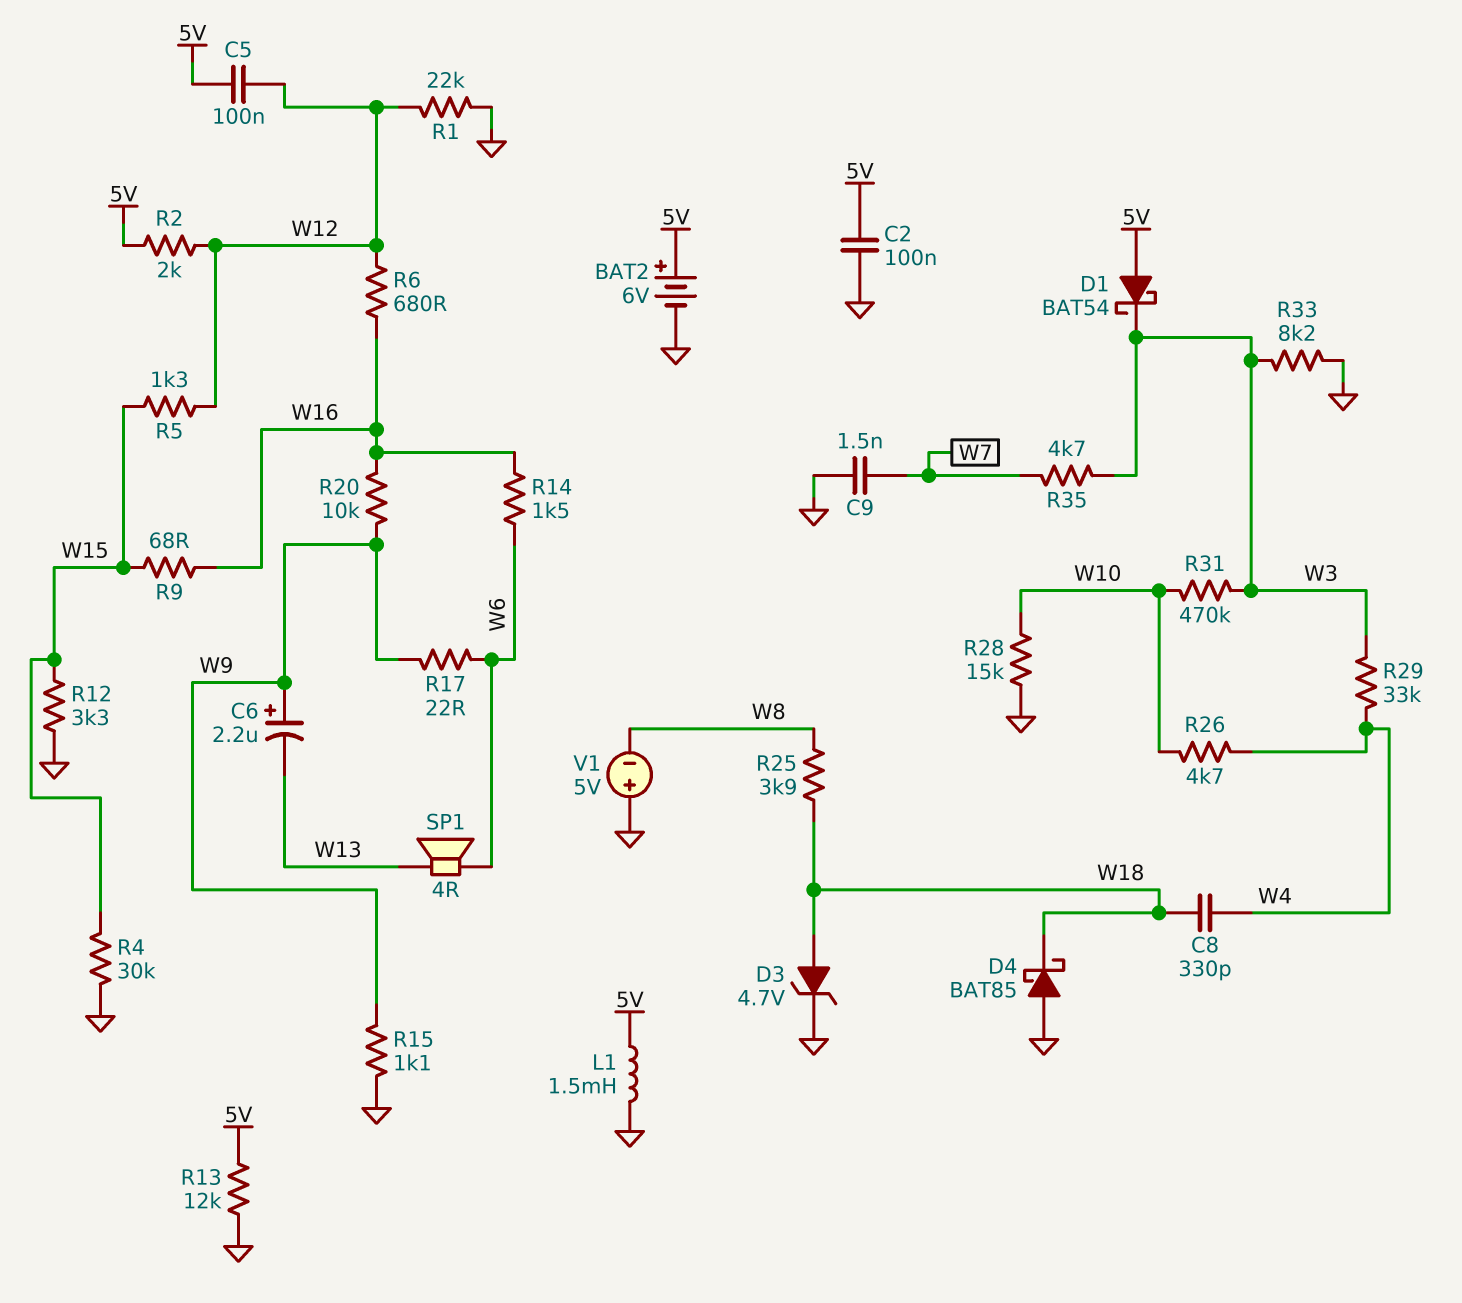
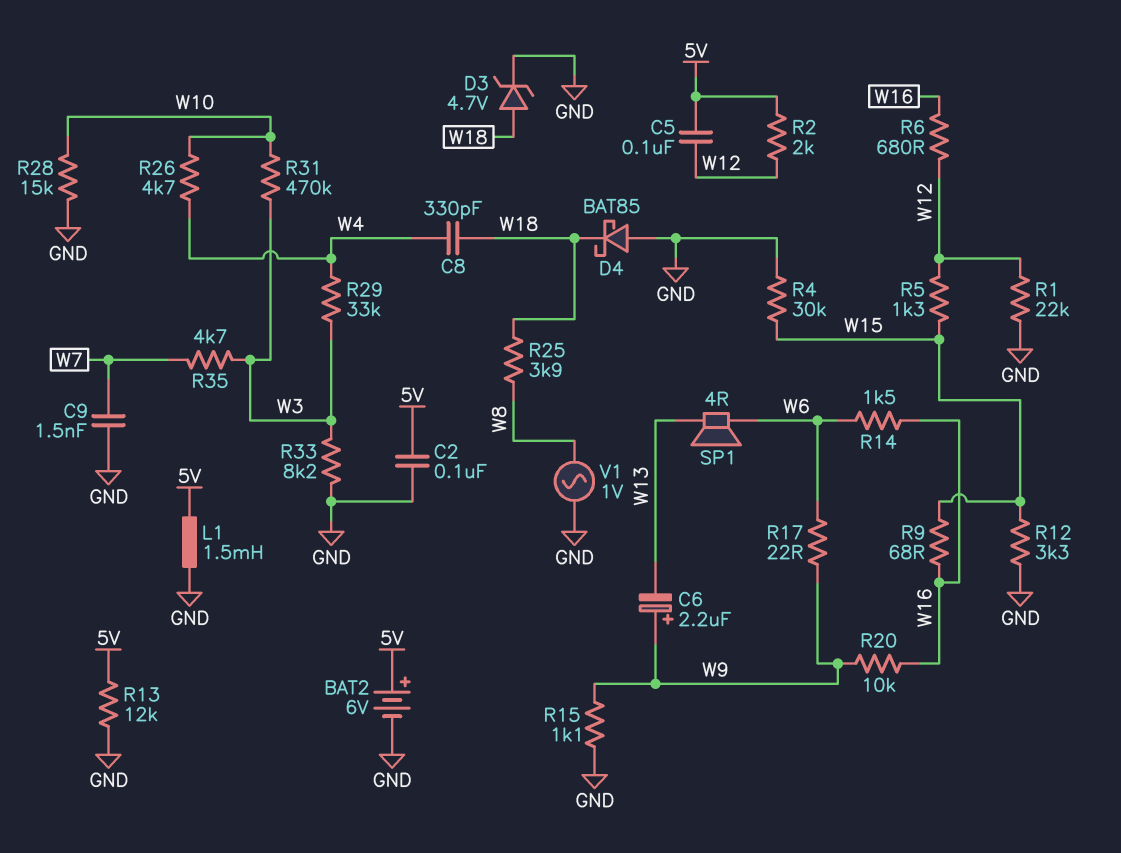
D1: schottky BAT54 (A 5V, K W3) -> none
V1: 5V (plus GND, minus W8) -> AC 1V (GND, W8)

